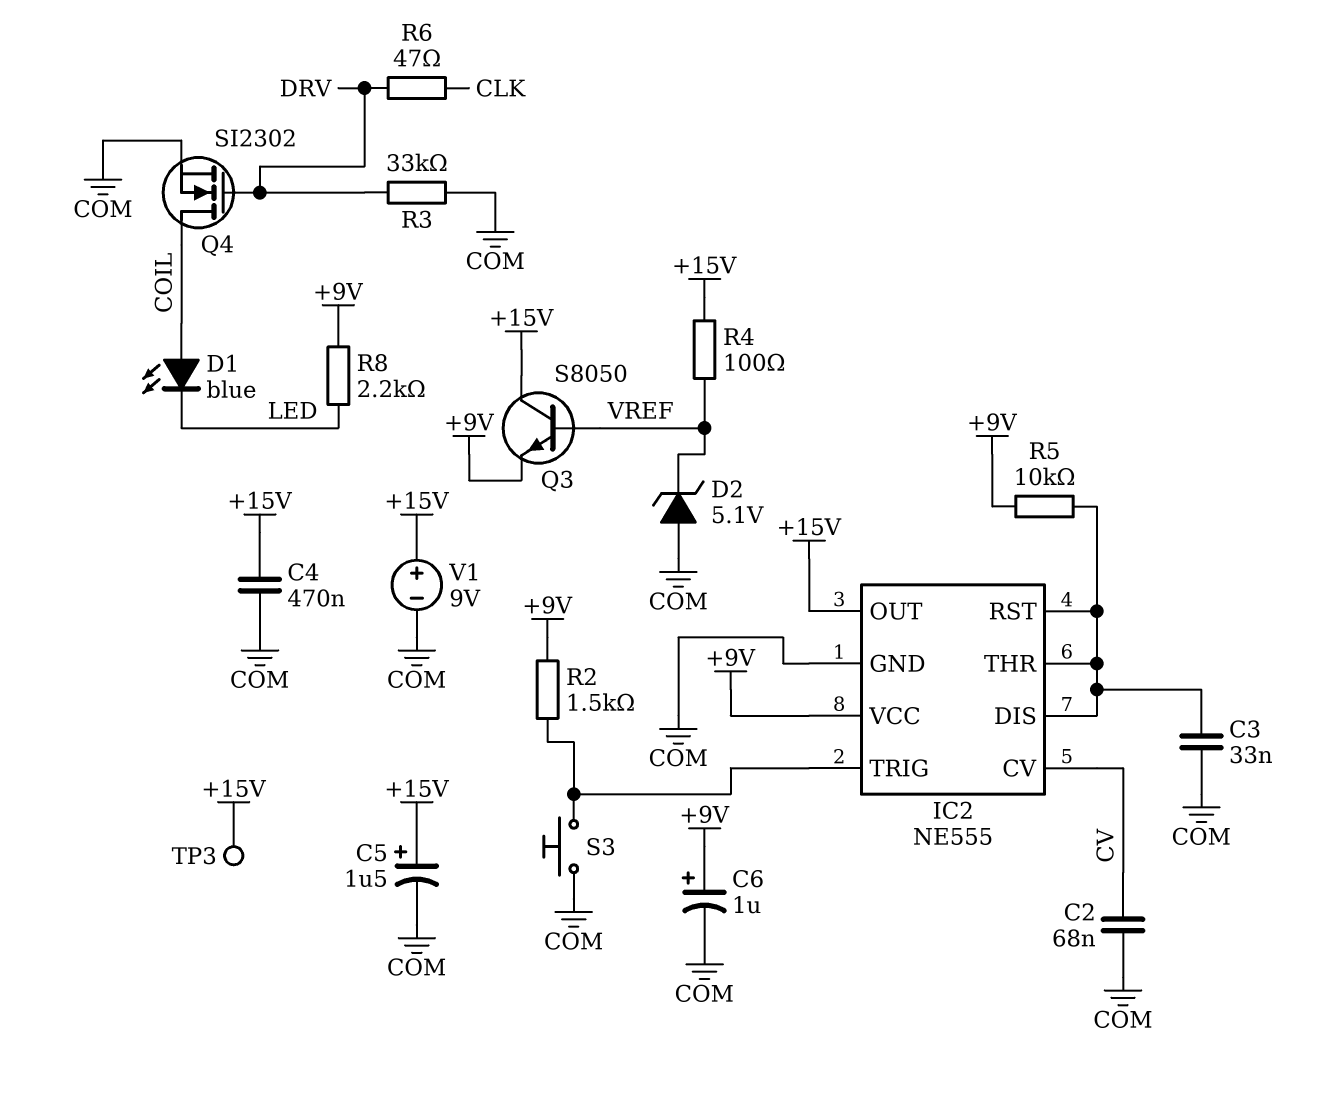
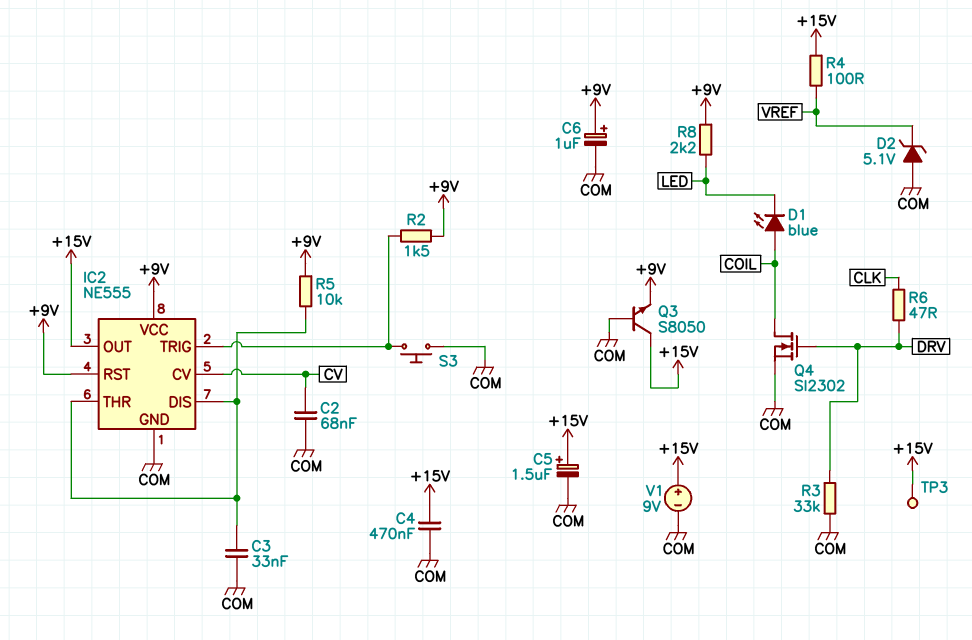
IC2 pin RST: IC2/DIS -> +9V
Q3: NPN S8050 (B VREF, C +15V, E +9V) -> NPN S8050 (B COM, C +15V, E +9V)

